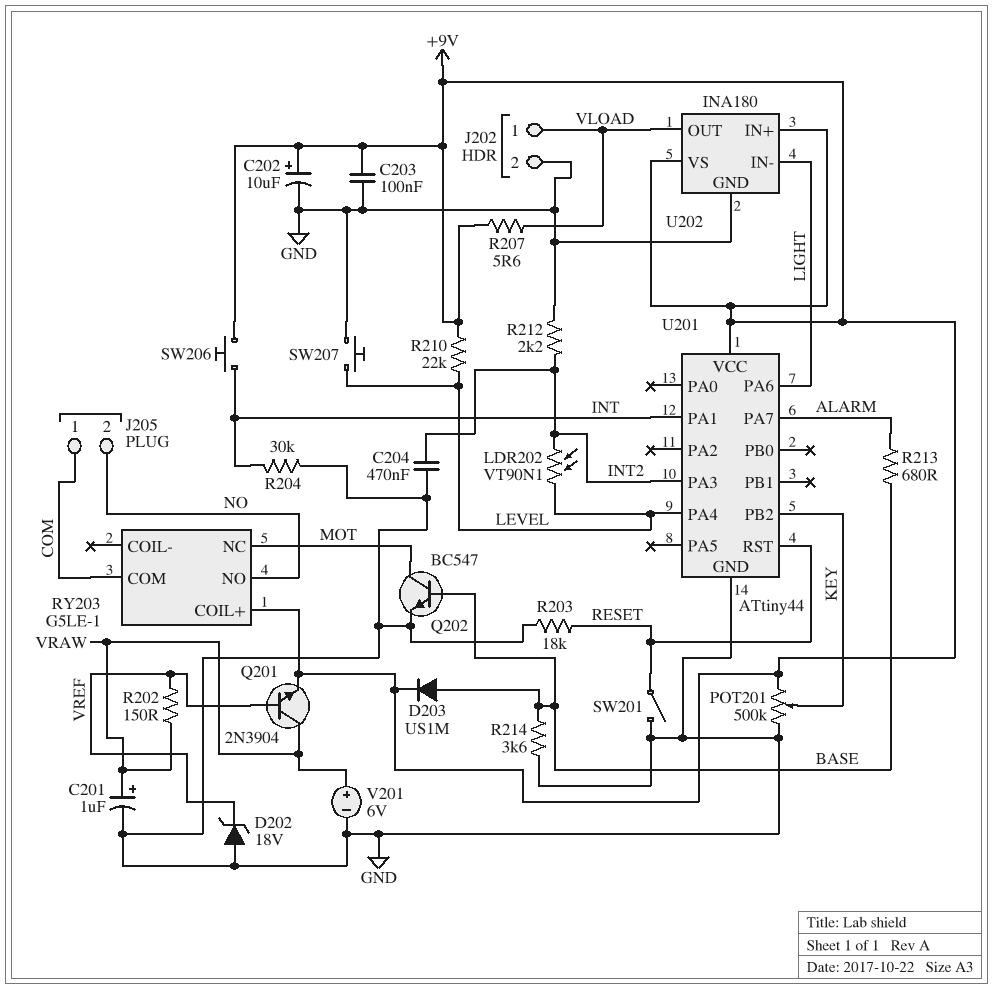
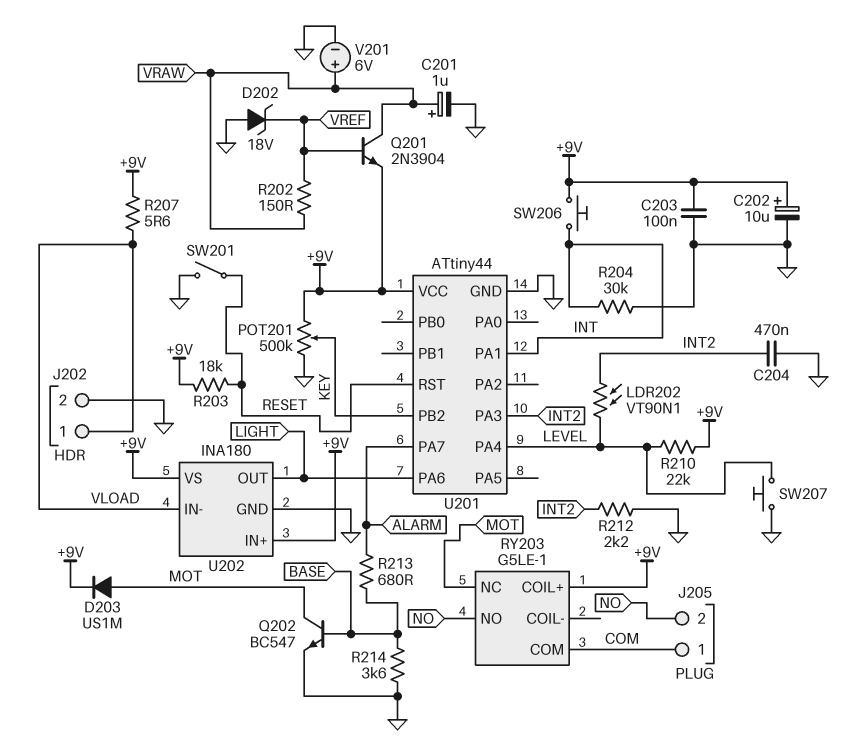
D203: diode US1M (A BASE, K +9V) -> diode US1M (A MOT, K +9V)
R203: 18k (GND, RESET) -> 18k (+9V, RESET)
U202 pin IN-: LIGHT -> VLOAD
U202 pin OUT: VLOAD -> LIGHT

